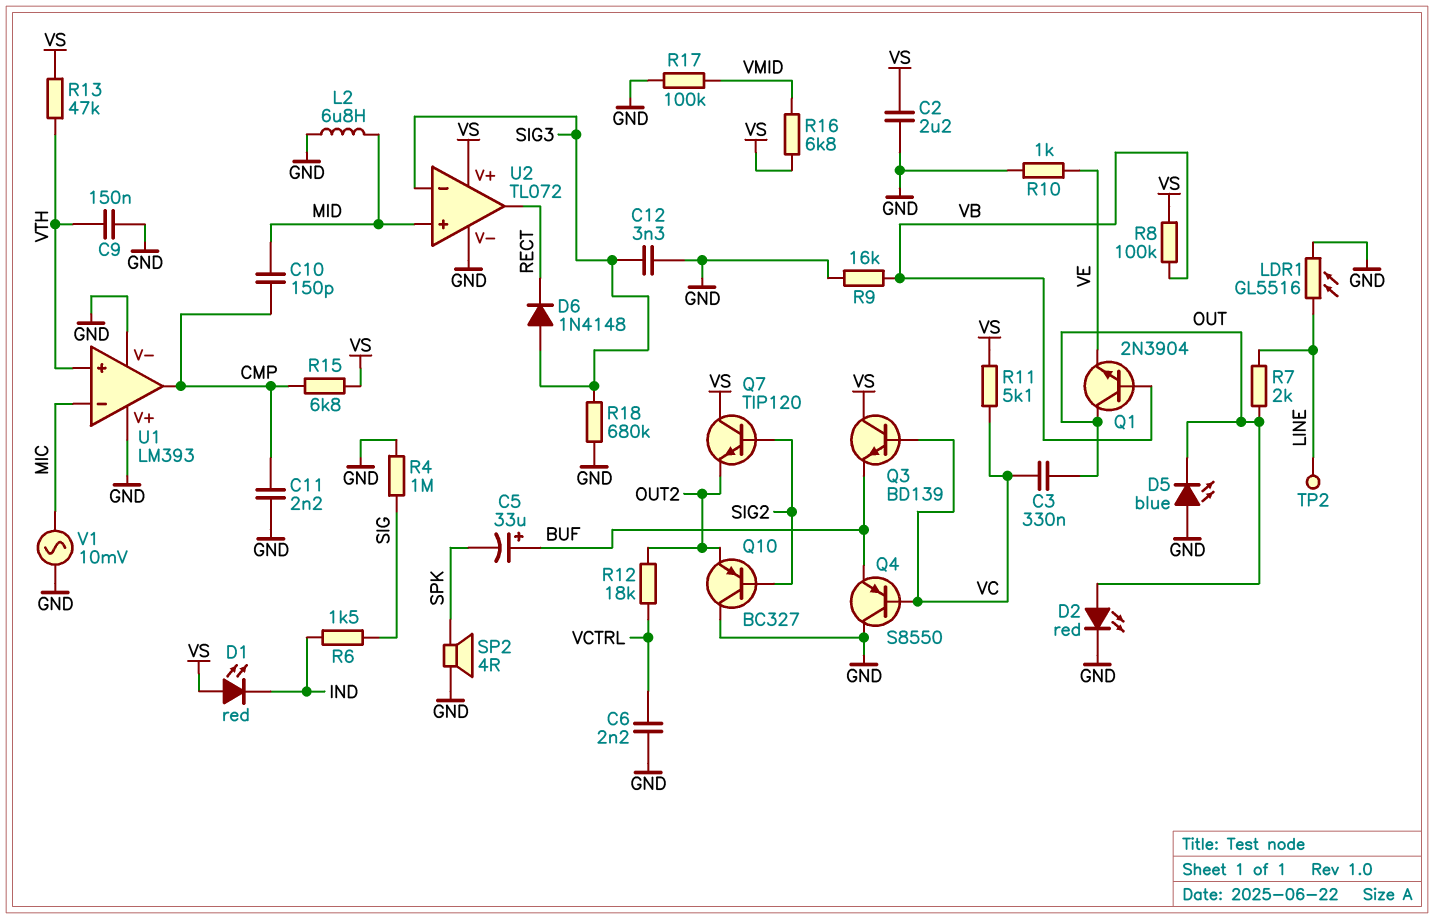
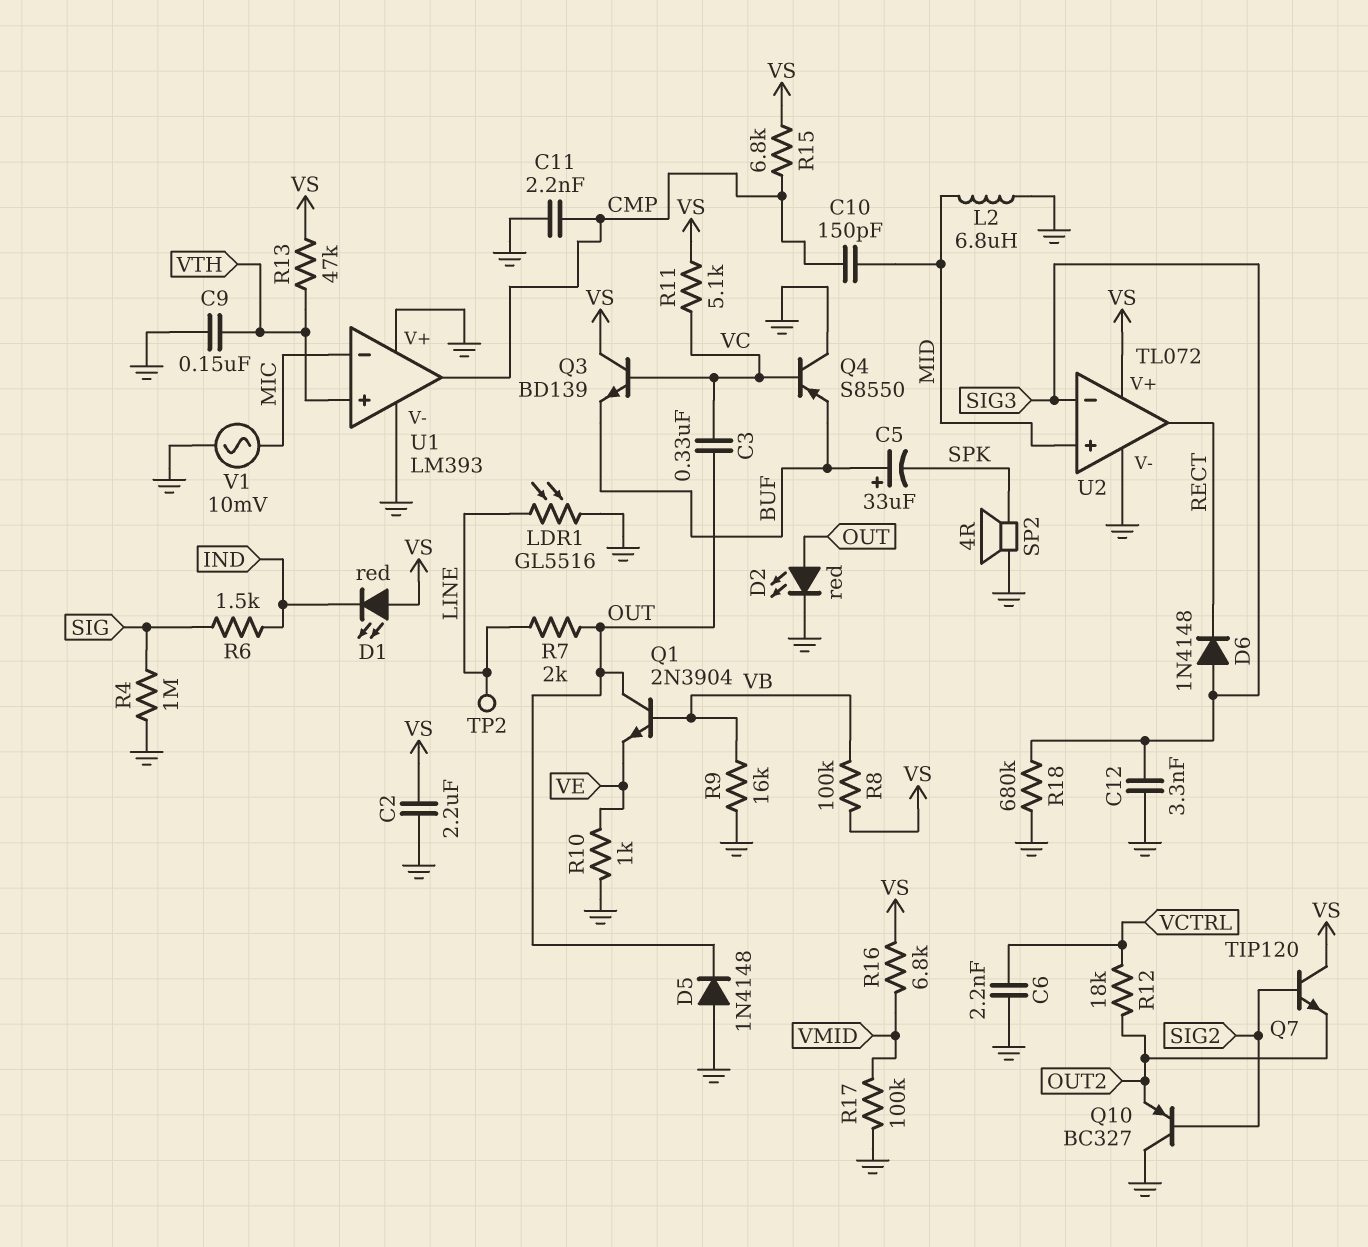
D5: LED blue (A GND, K OUT) -> diode 1N4148 (A GND, K OUT)

